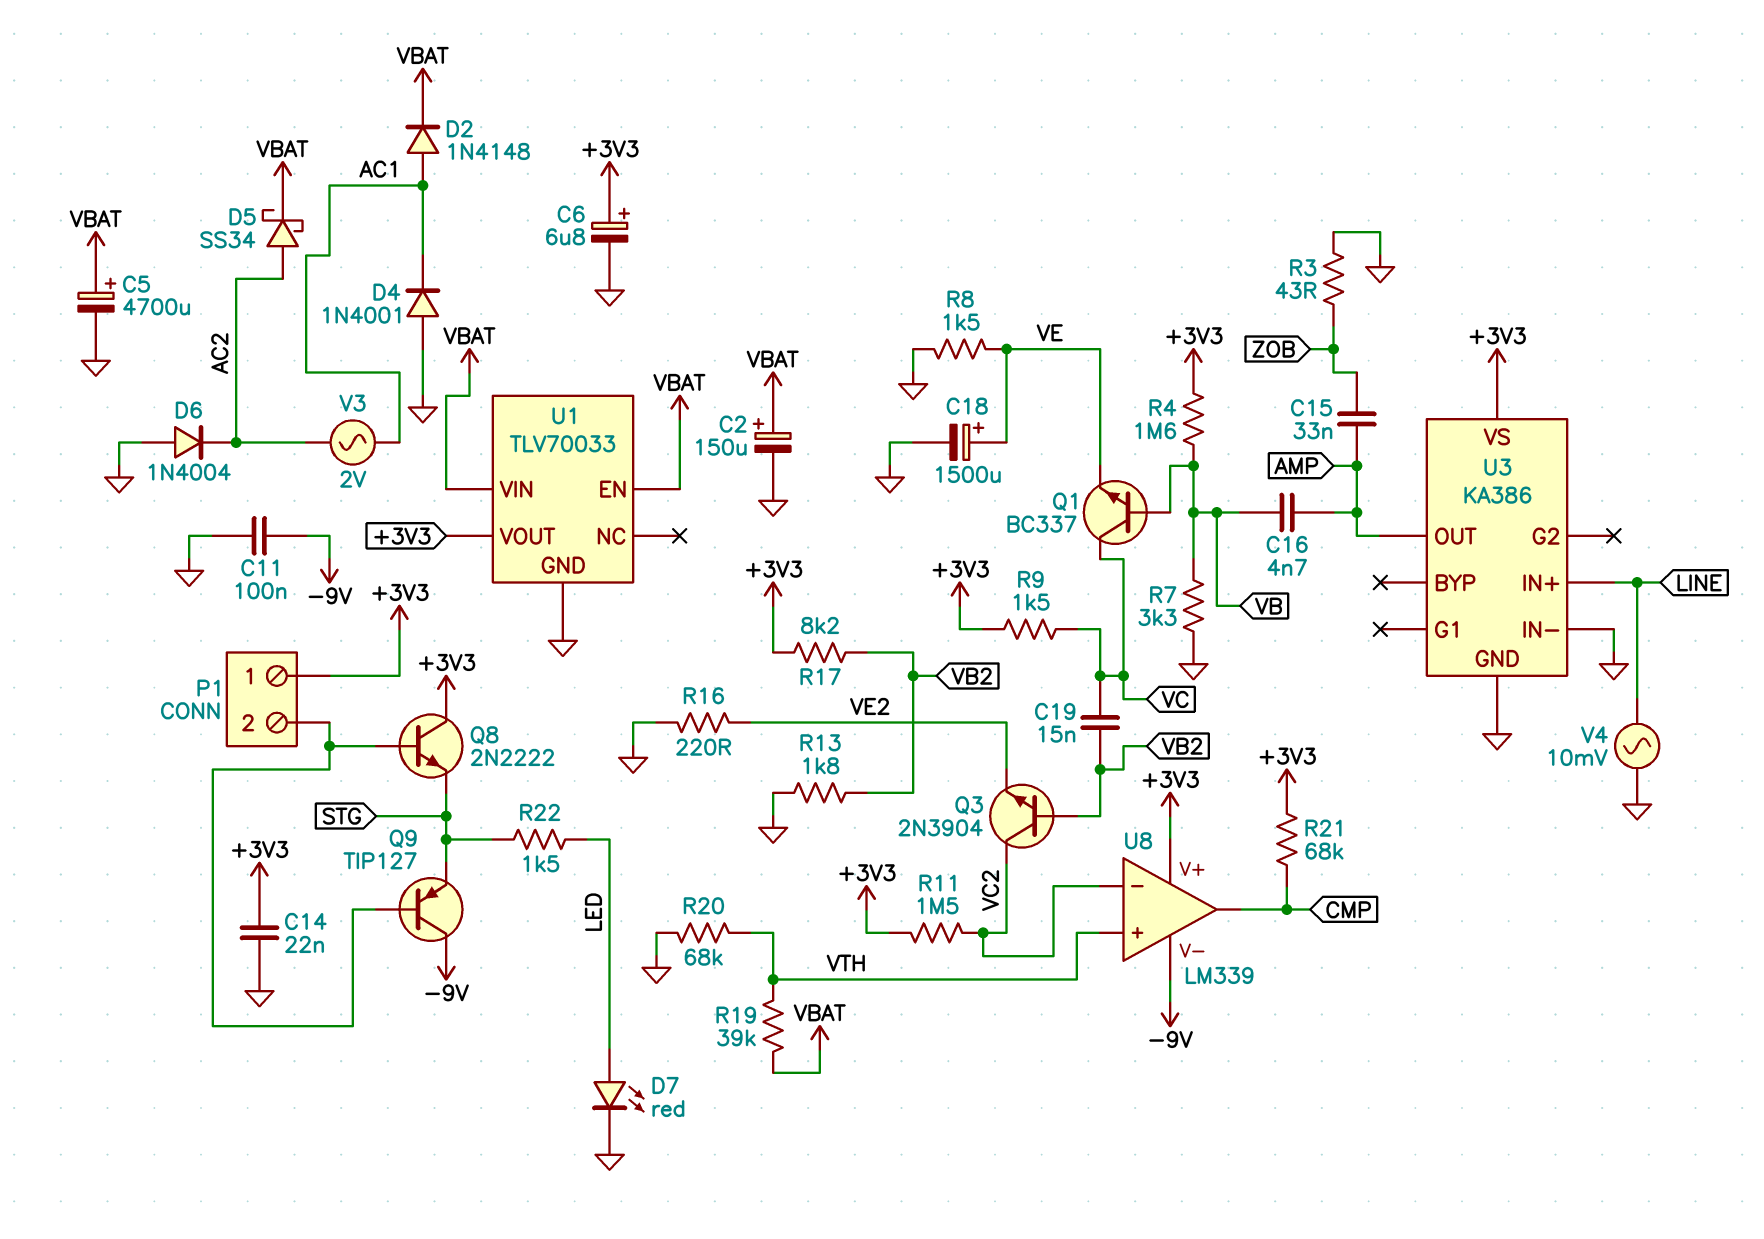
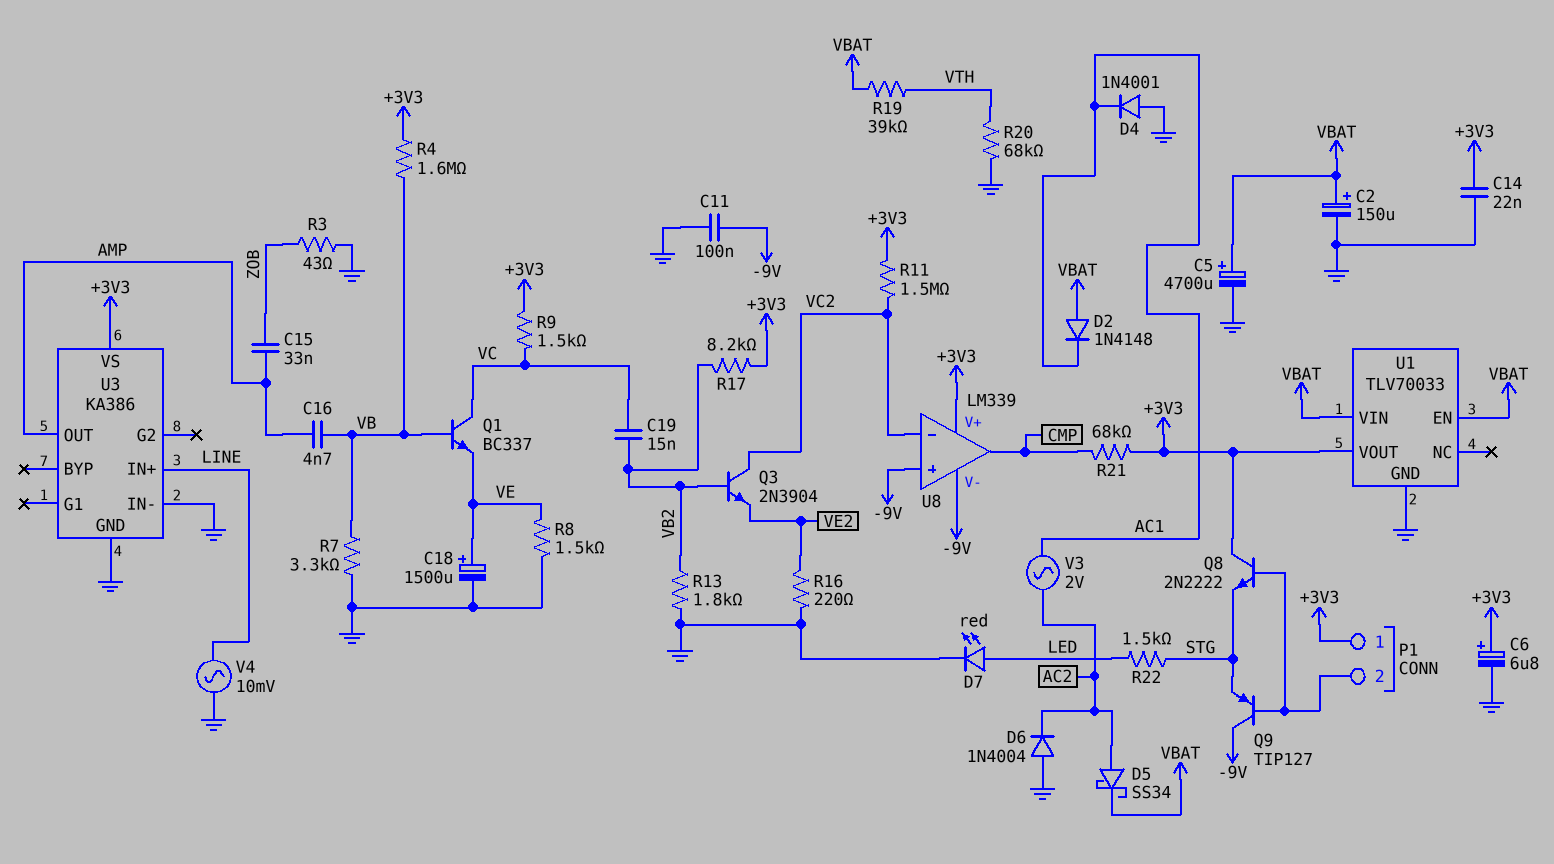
D2: diode 1N4148 (A AC1, K VBAT) -> diode 1N4148 (A VBAT, K AC1)
U8 pin in+: VTH -> -9V

